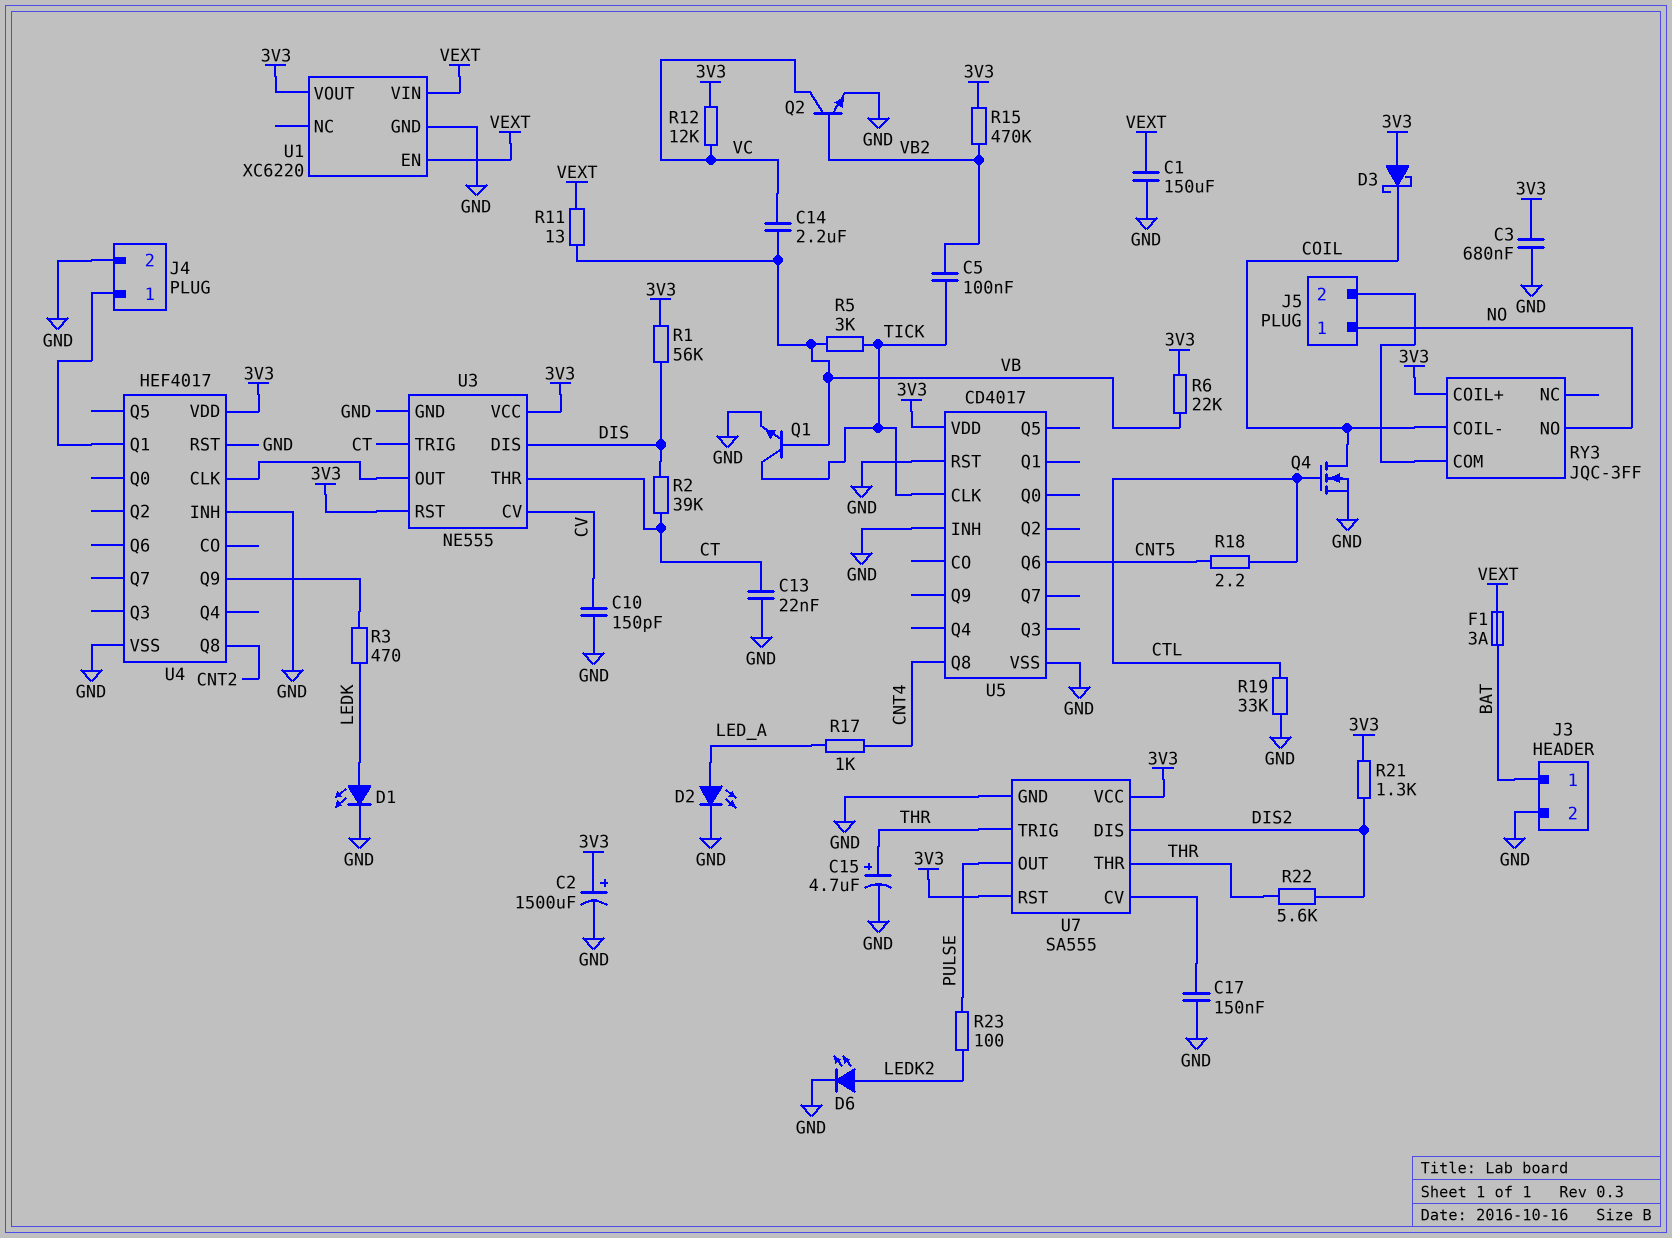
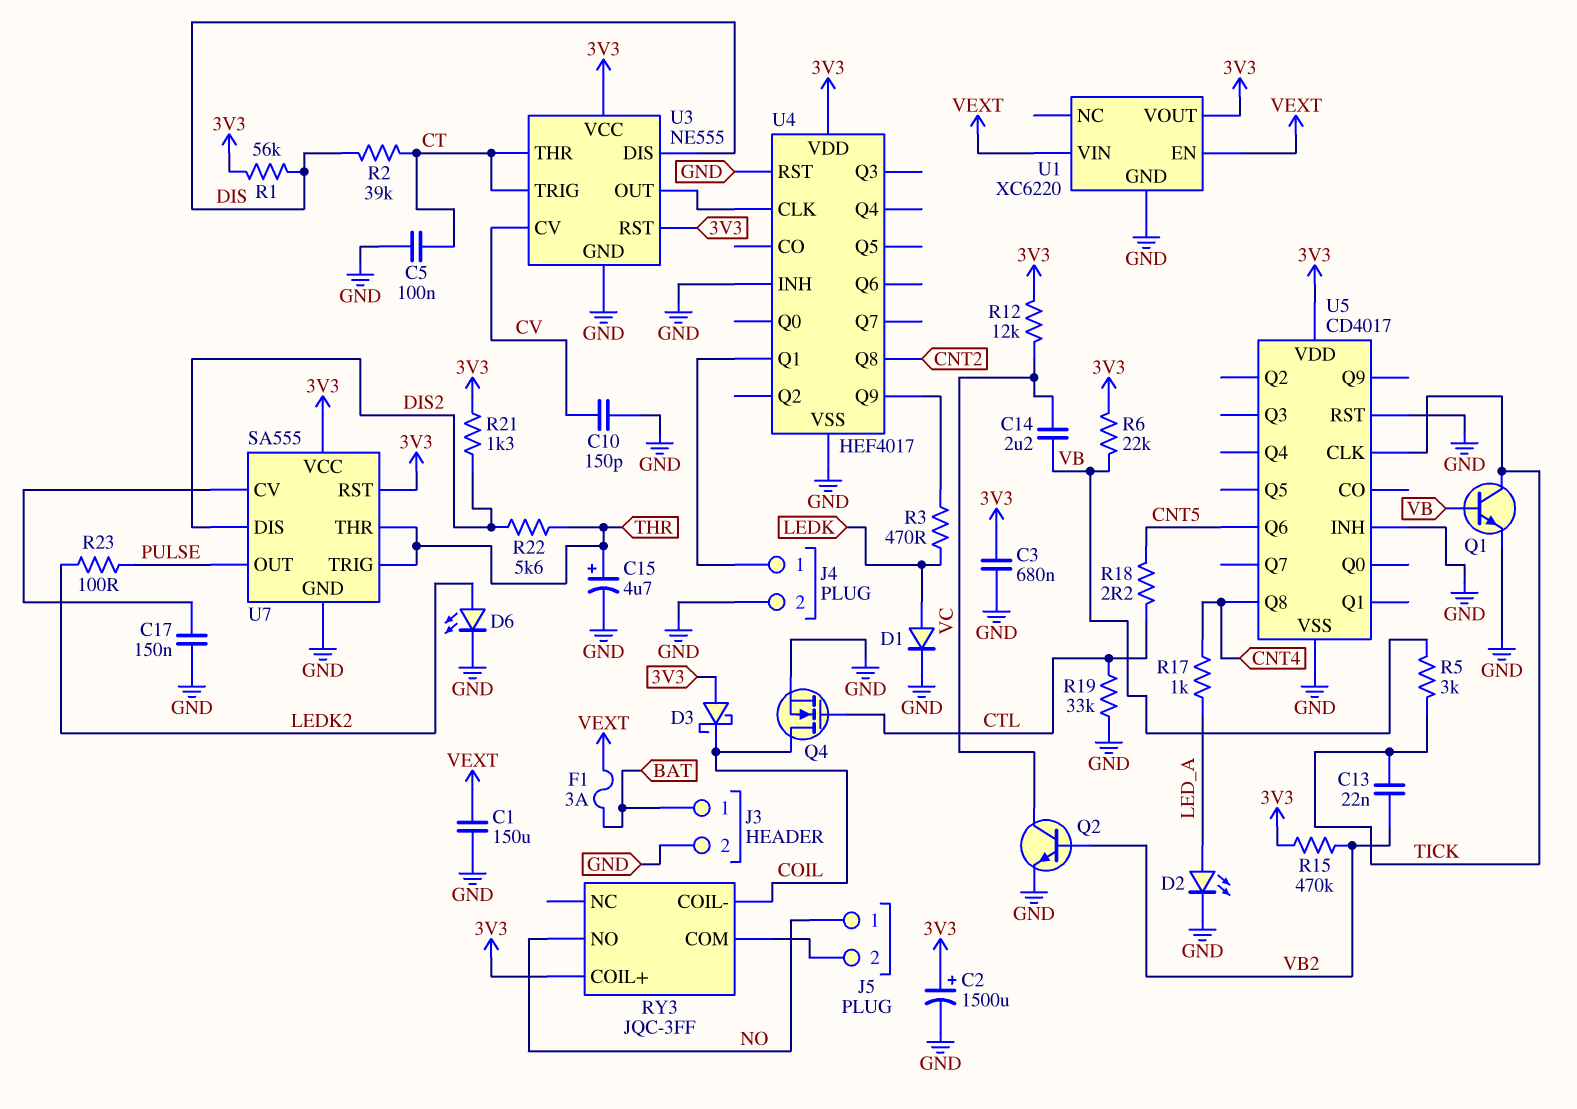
C5: 100nF (TICK, VB2) -> 100nF (CT, GND)
C13: 22nF (CT, GND) -> 22nF (TICK, VB2)
D1: LED (A LEDK, K GND) -> diode (A LEDK, K GND)
R11: 13 (VB, VEXT) -> none

